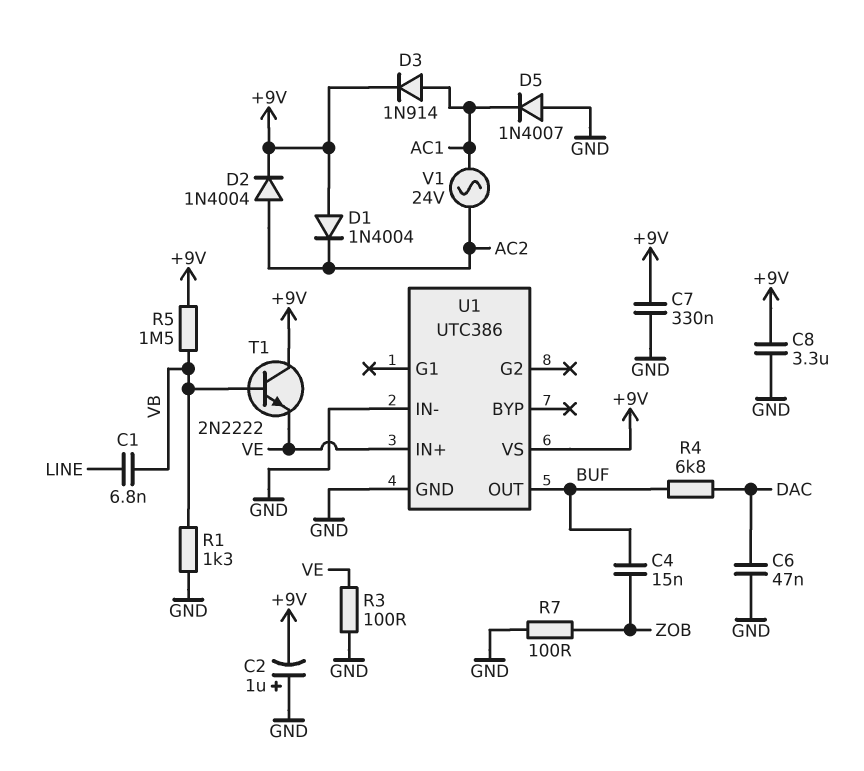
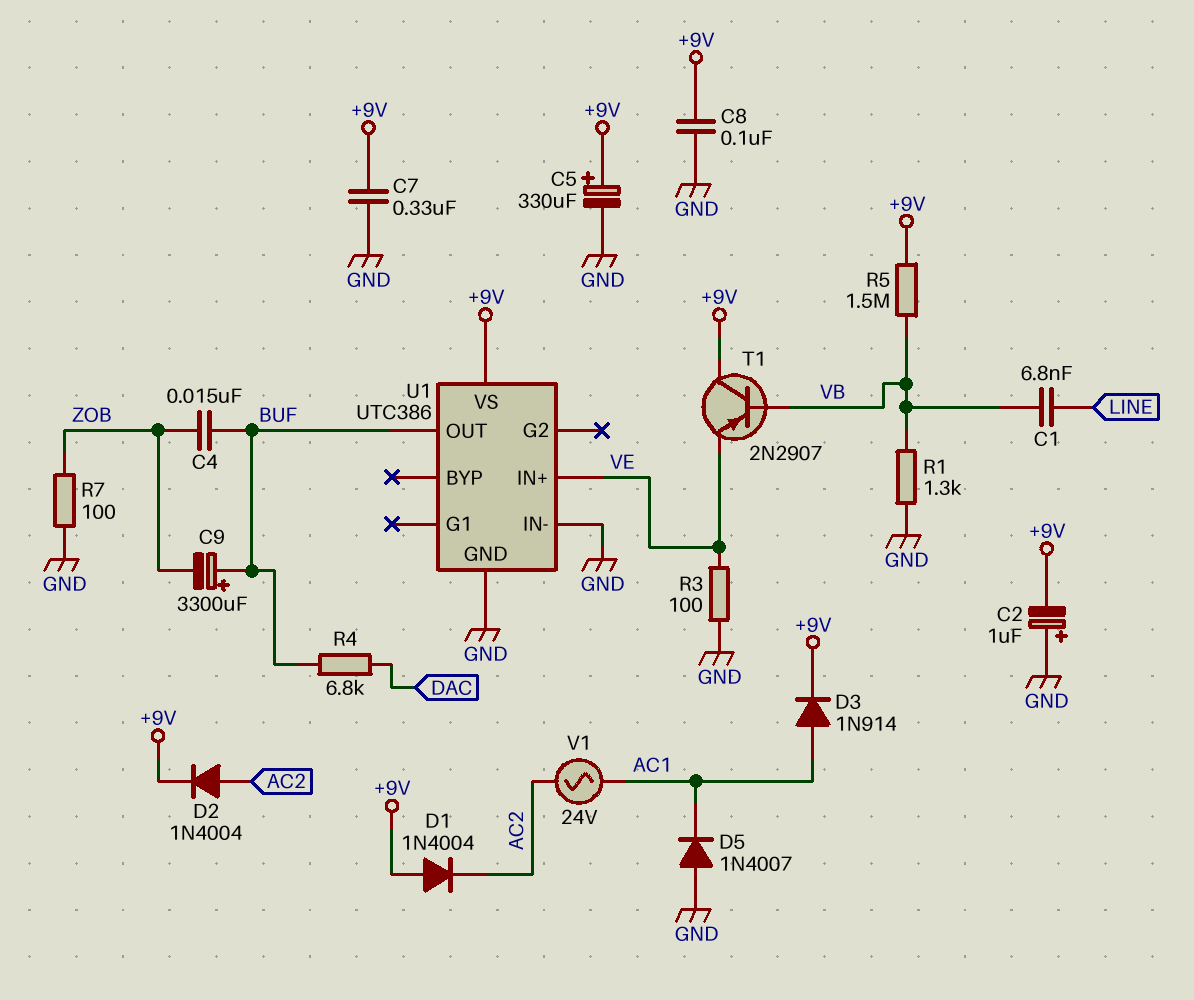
C5: none -> 330uF (plus +9V, minus GND)
C6: 47nF (DAC, GND) -> none
C8: 3.3uF (+9V, GND) -> 100nF (+9V, GND)
C9: none -> 3300uF (plus BUF, minus ZOB)
T1: NPN 2N2222 (B VB, C +9V, E VE) -> PNP 2N2907 (B VB, C +9V, E VE)

